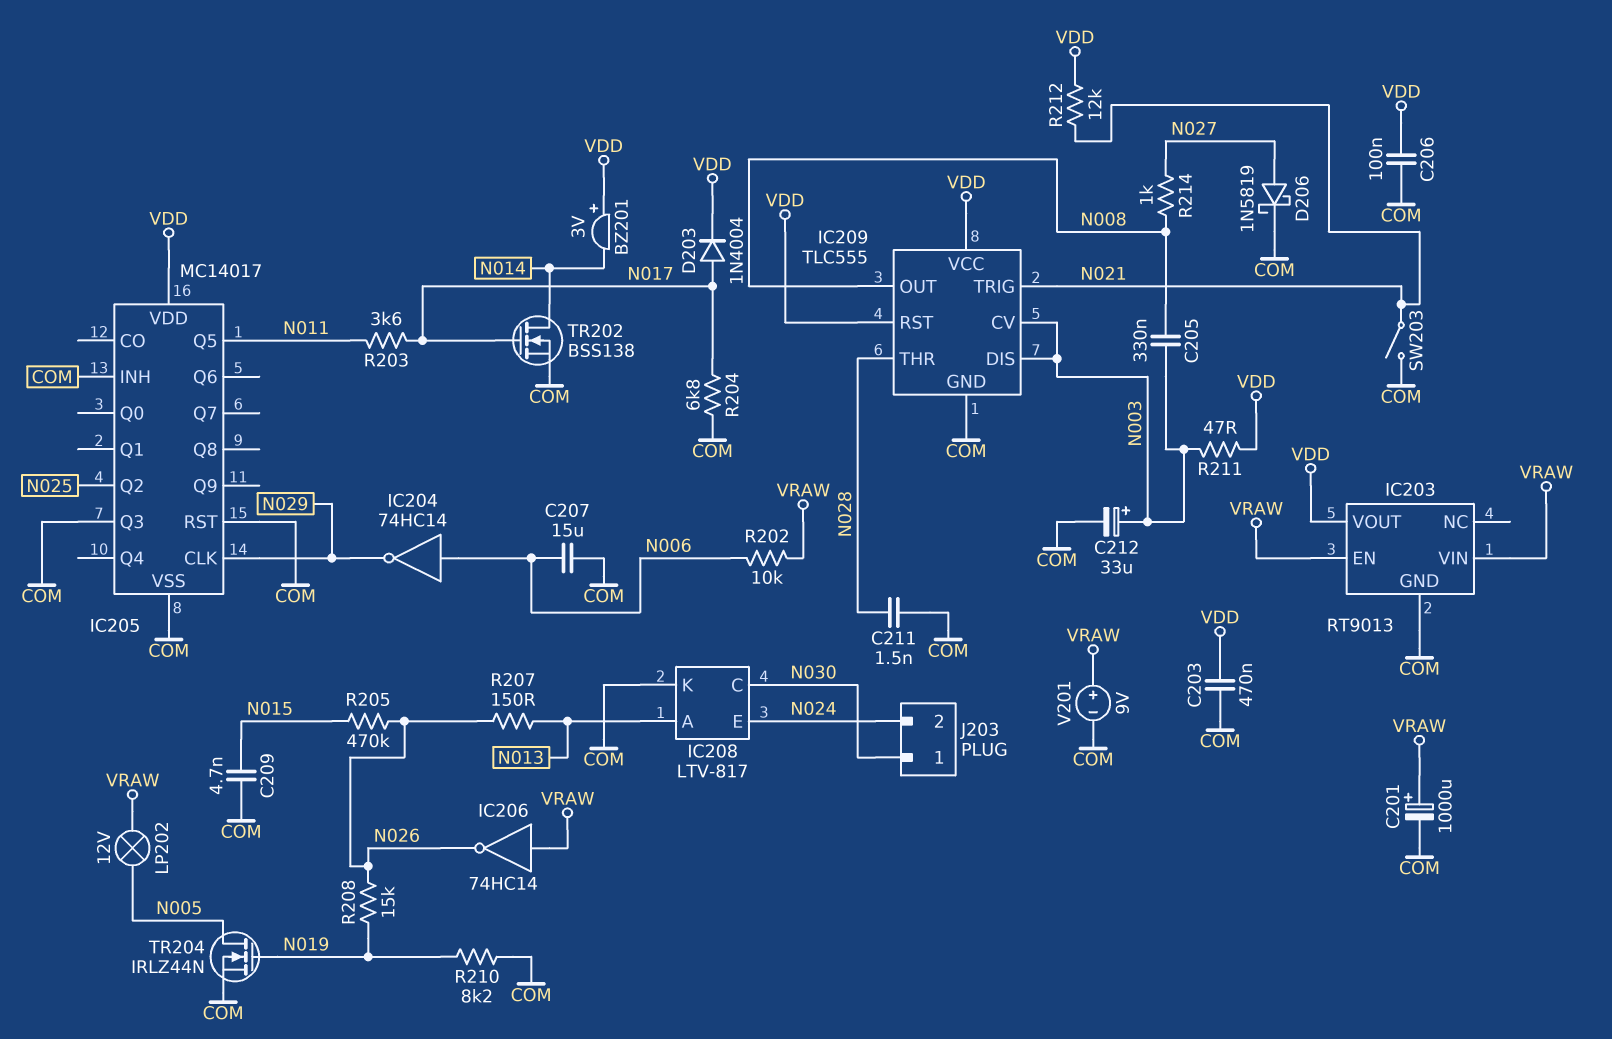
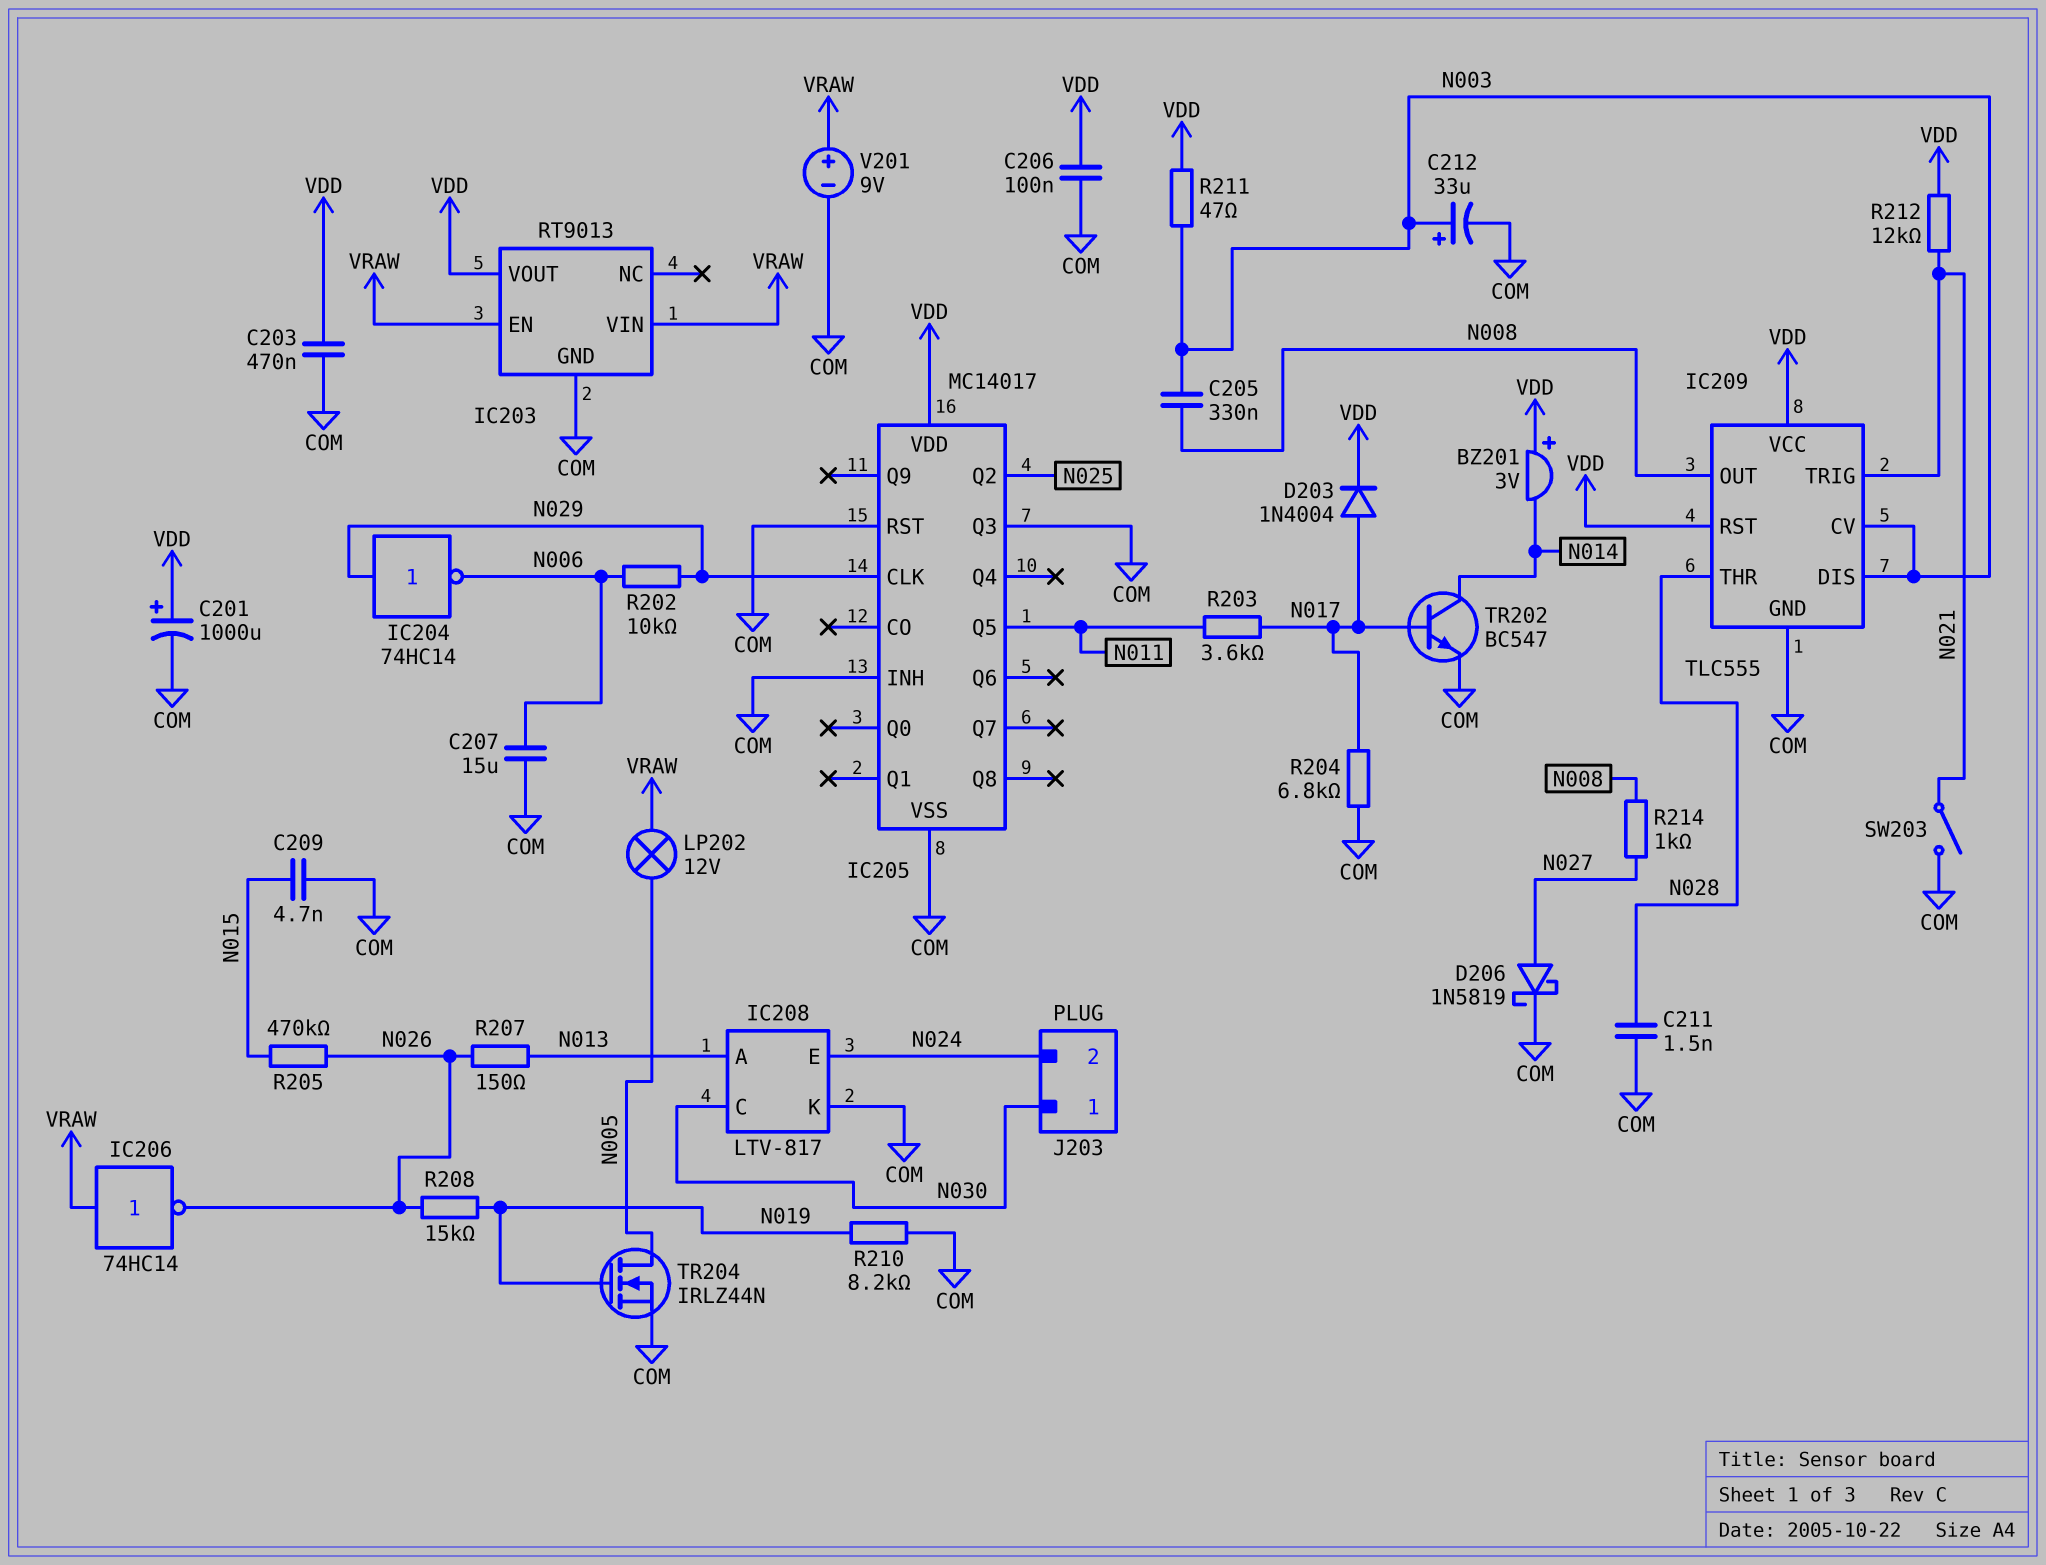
C201: 1000uF (plus VRAW, minus COM) -> 1000uF (plus VDD, minus COM)
IC204: NOT 74HC14 (in N006, out N029) -> NOT 74HC14 (in N029, out N006)
R202: 10k (N006, VRAW) -> 10k (N006, N029)
TR202: NMOS BSS138 (G N017, D N014, S COM) -> NPN BC547 (B N017, C N014, E COM)

